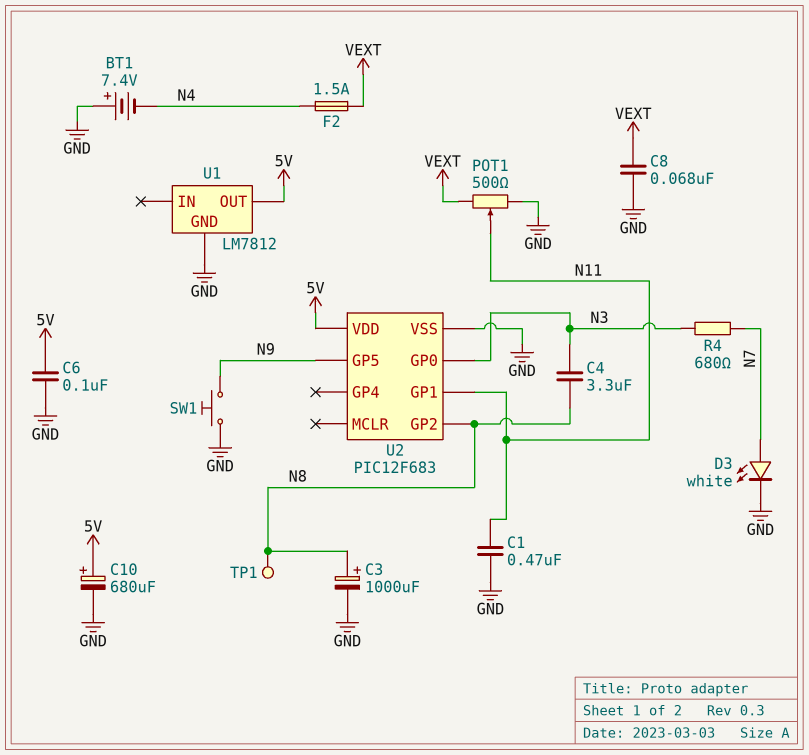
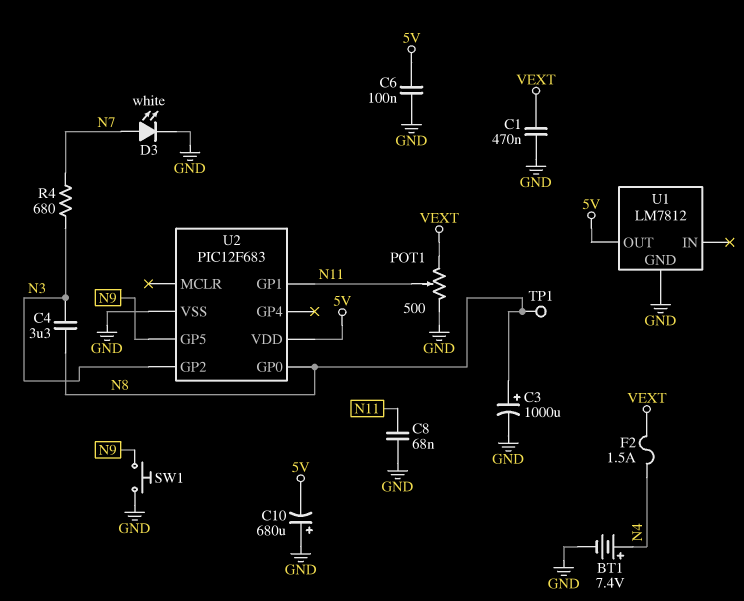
BT1: 7.4V (plus GND, minus N4) -> 7.4V (plus N4, minus GND)
C1: 470nF (GND, N11) -> 470nF (GND, VEXT)
C8: 68nF (GND, VEXT) -> 68nF (GND, N11)
C10: 680uF (plus 5V, minus GND) -> 680uF (plus GND, minus 5V)
U2 pin GP0: N3 -> N8
U2 pin GP2: N8 -> N3

